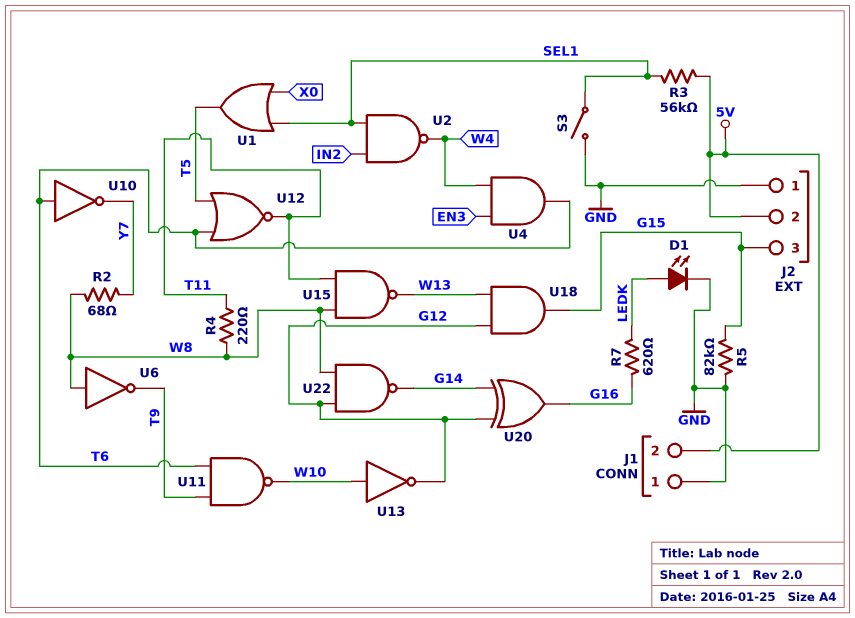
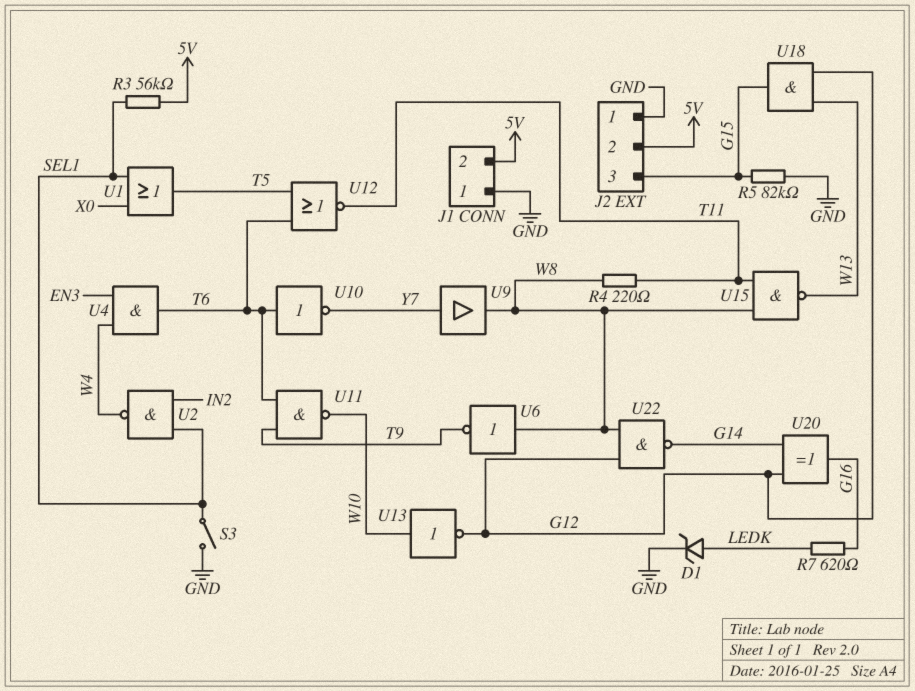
D1: LED (A LEDK, K GND) -> zener (A LEDK, K GND)
R2: 68 (W8, Y7) -> none
U9: none -> buffer (in Y7, out W8)

